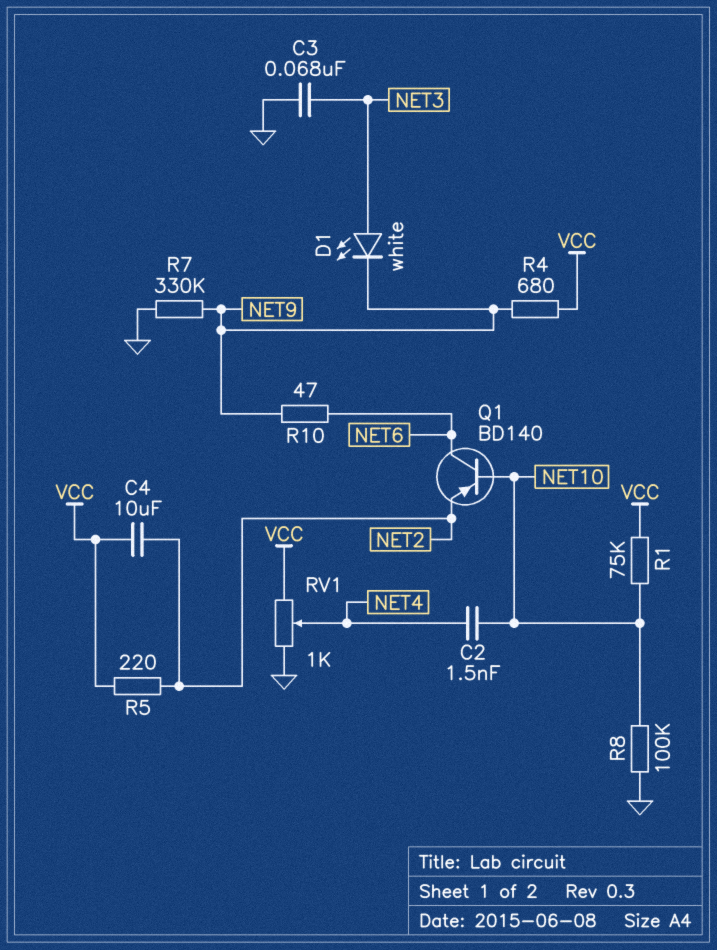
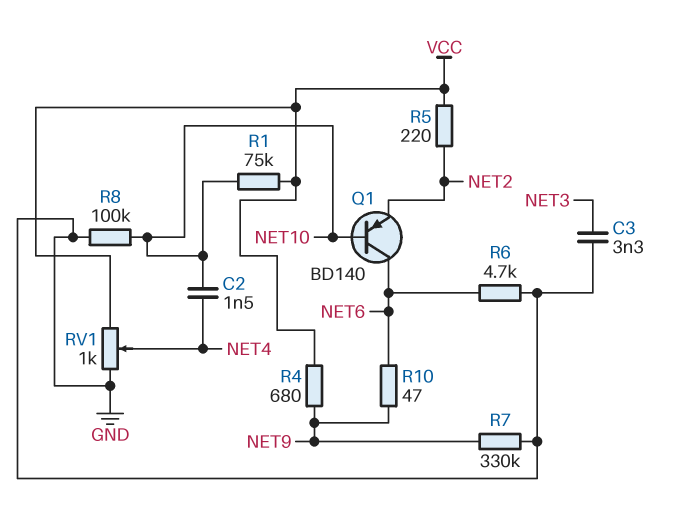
C3: 68nF (GND, NET3) -> 3.3nF (GND, NET3)
C4: 10uF (NET2, VCC) -> none
D1: LED white (A NET3, K NET9) -> none
R6: none -> 4.7k (GND, NET6)

